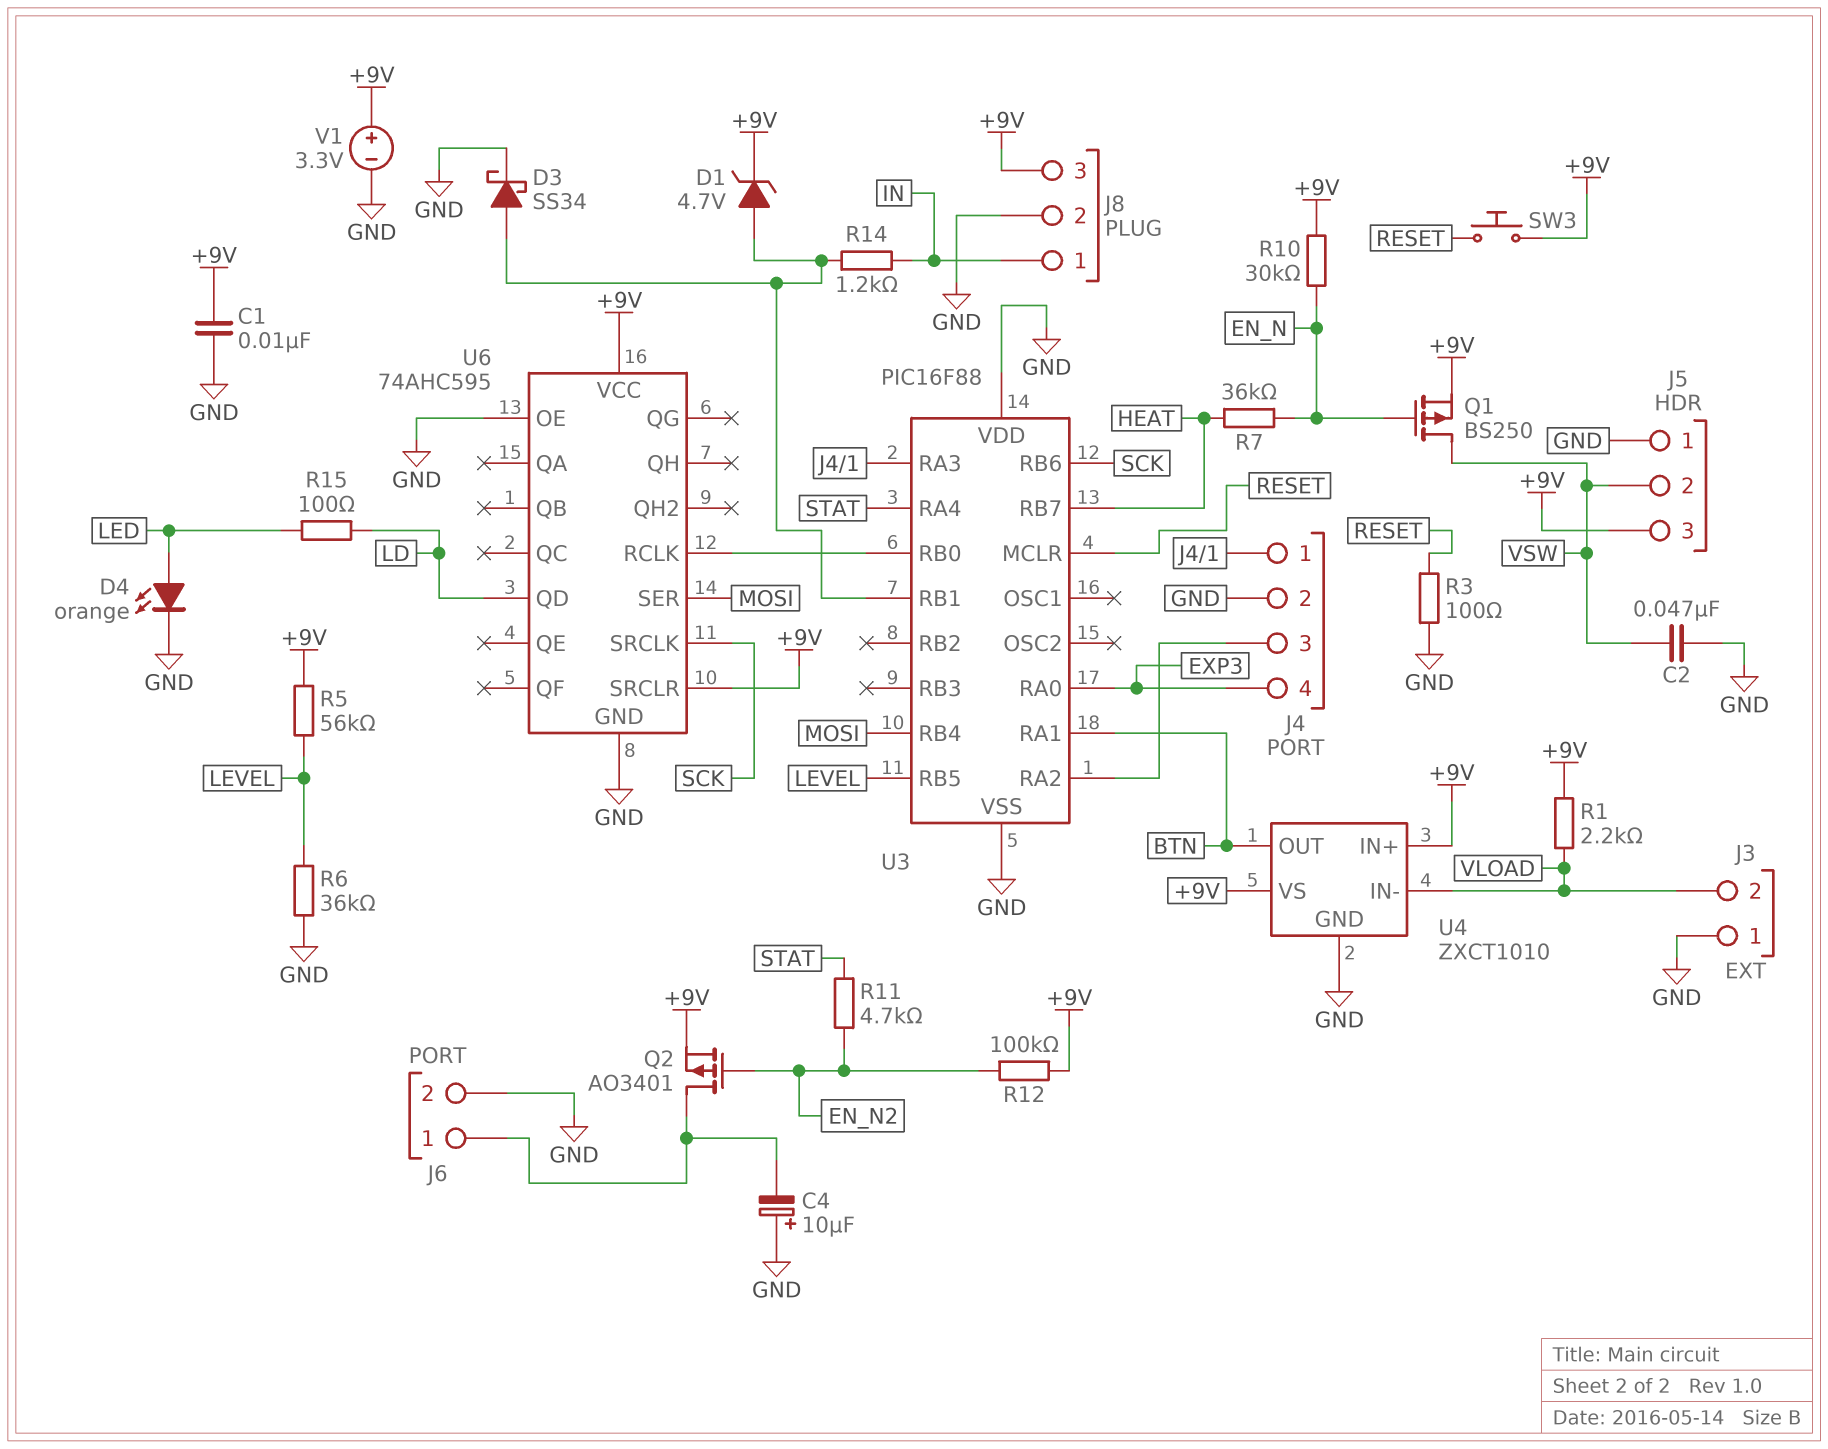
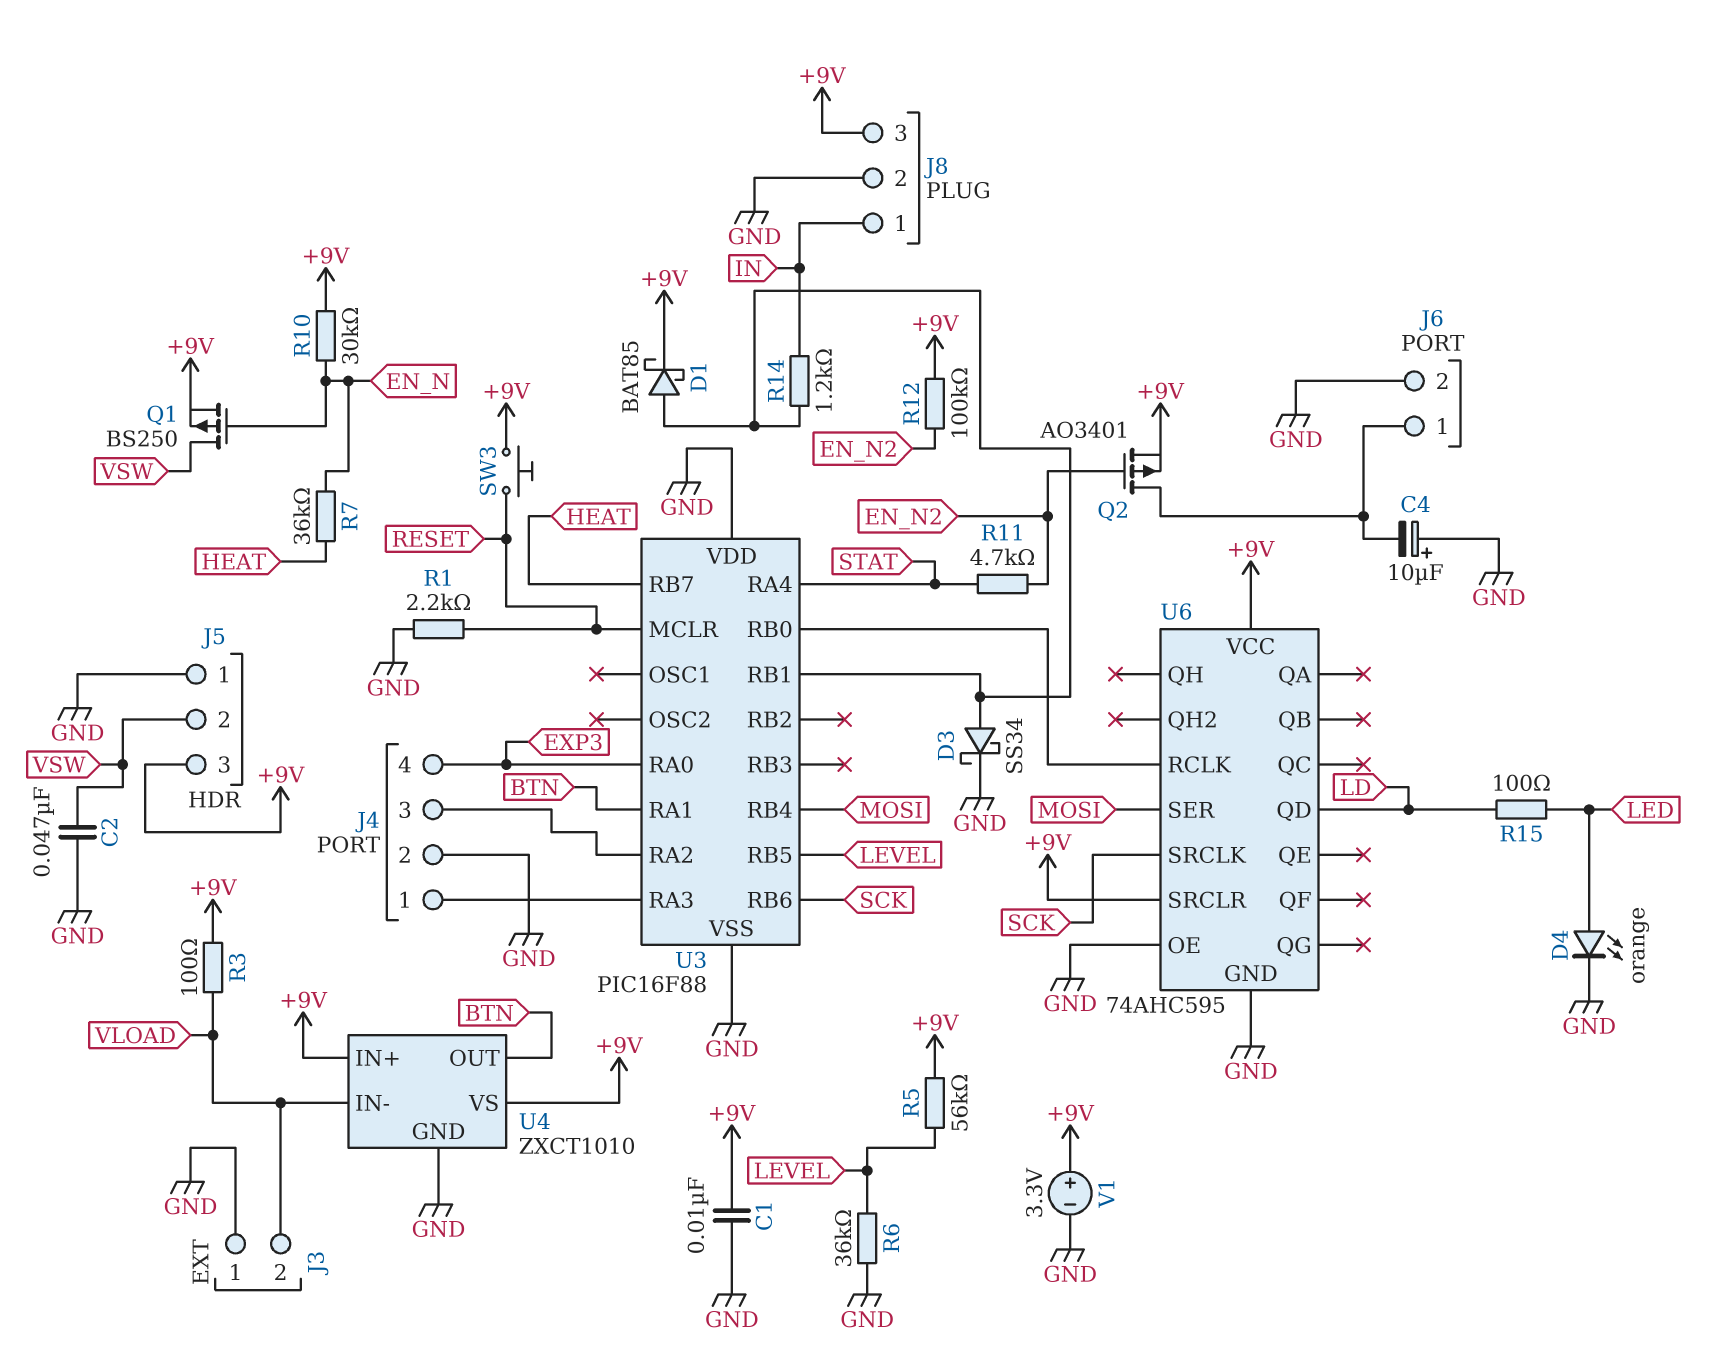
D1: zener 4.7V (A U3/RB1, K +9V) -> schottky BAT85 (A U3/RB1, K +9V)
R1: 2.2k (+9V, VLOAD) -> 2.2k (GND, RESET)
R3: 100 (GND, RESET) -> 100 (+9V, VLOAD)

